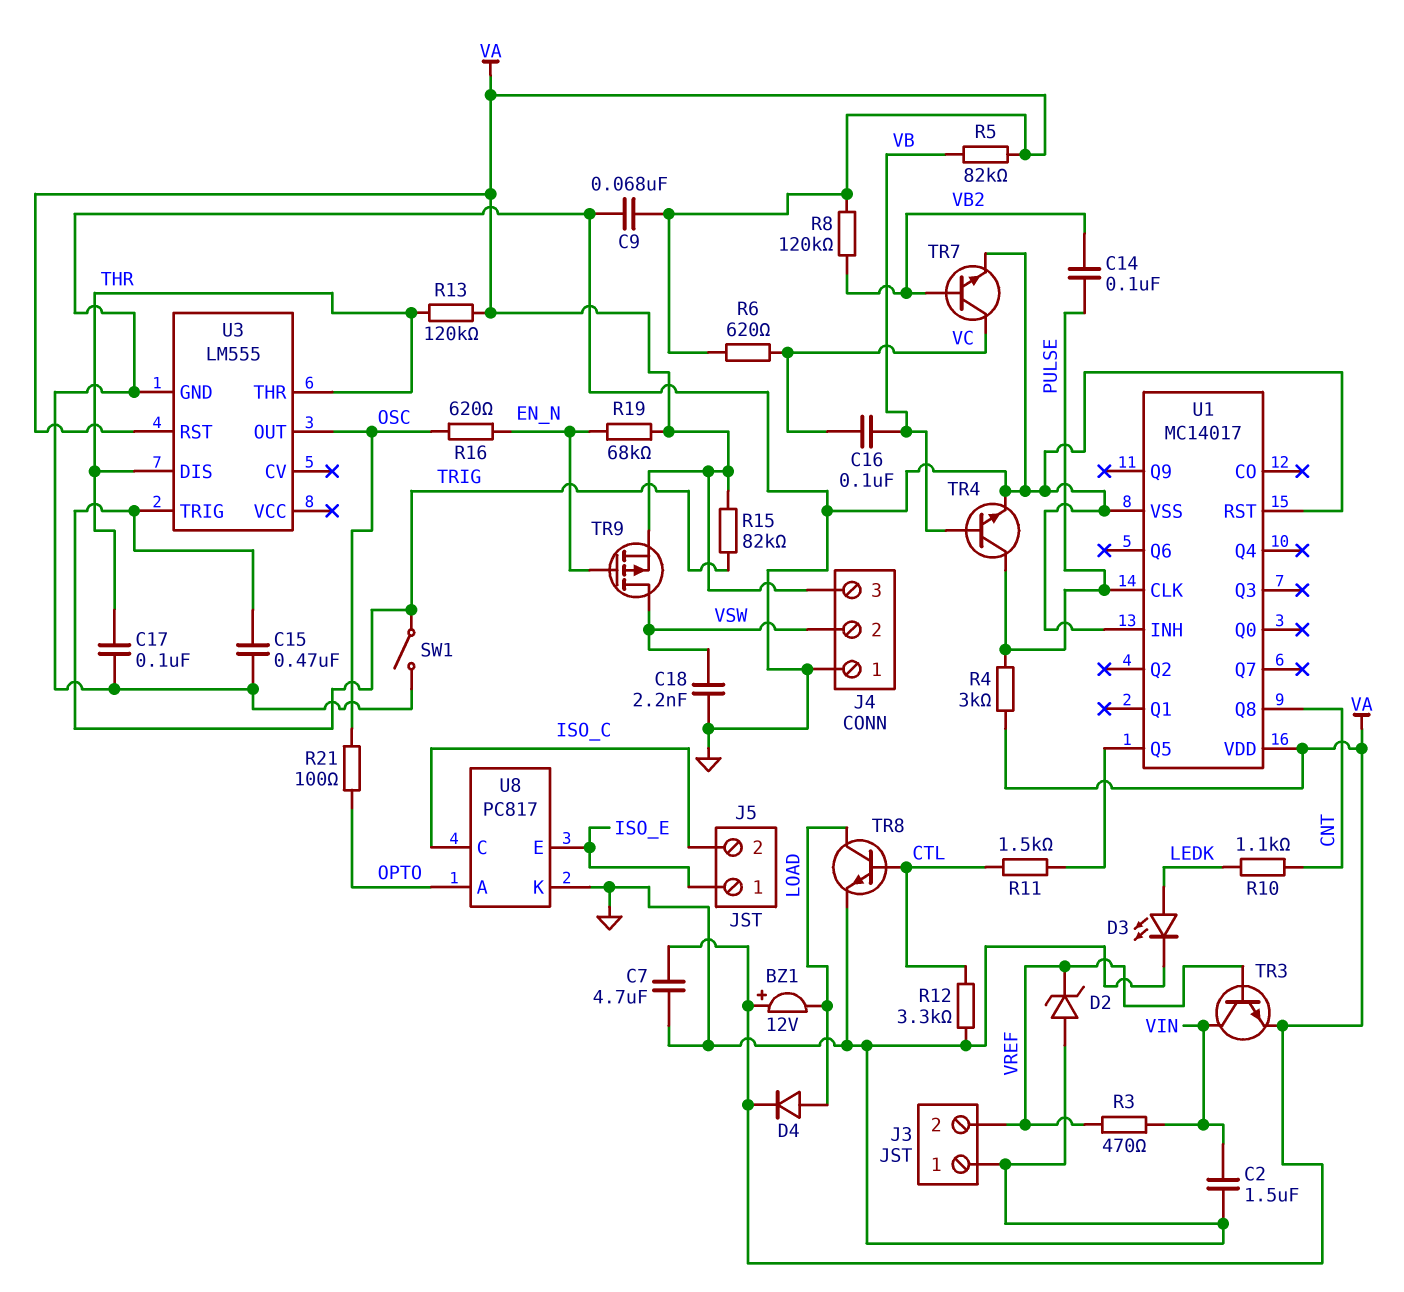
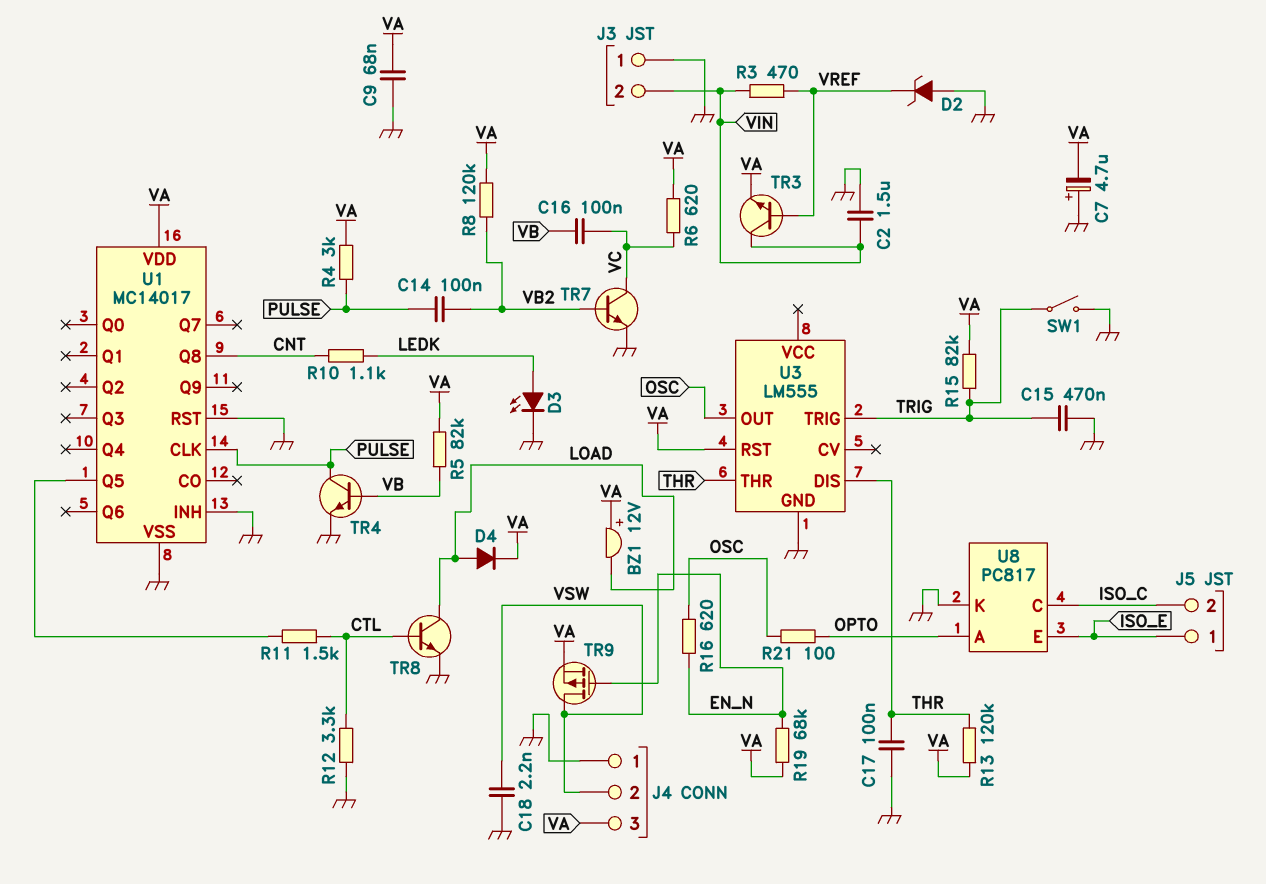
C7: 4.7uF (GND, VA) -> 4.7uF (plus GND, minus VA)
J3 pin 2: VREF -> VIN

